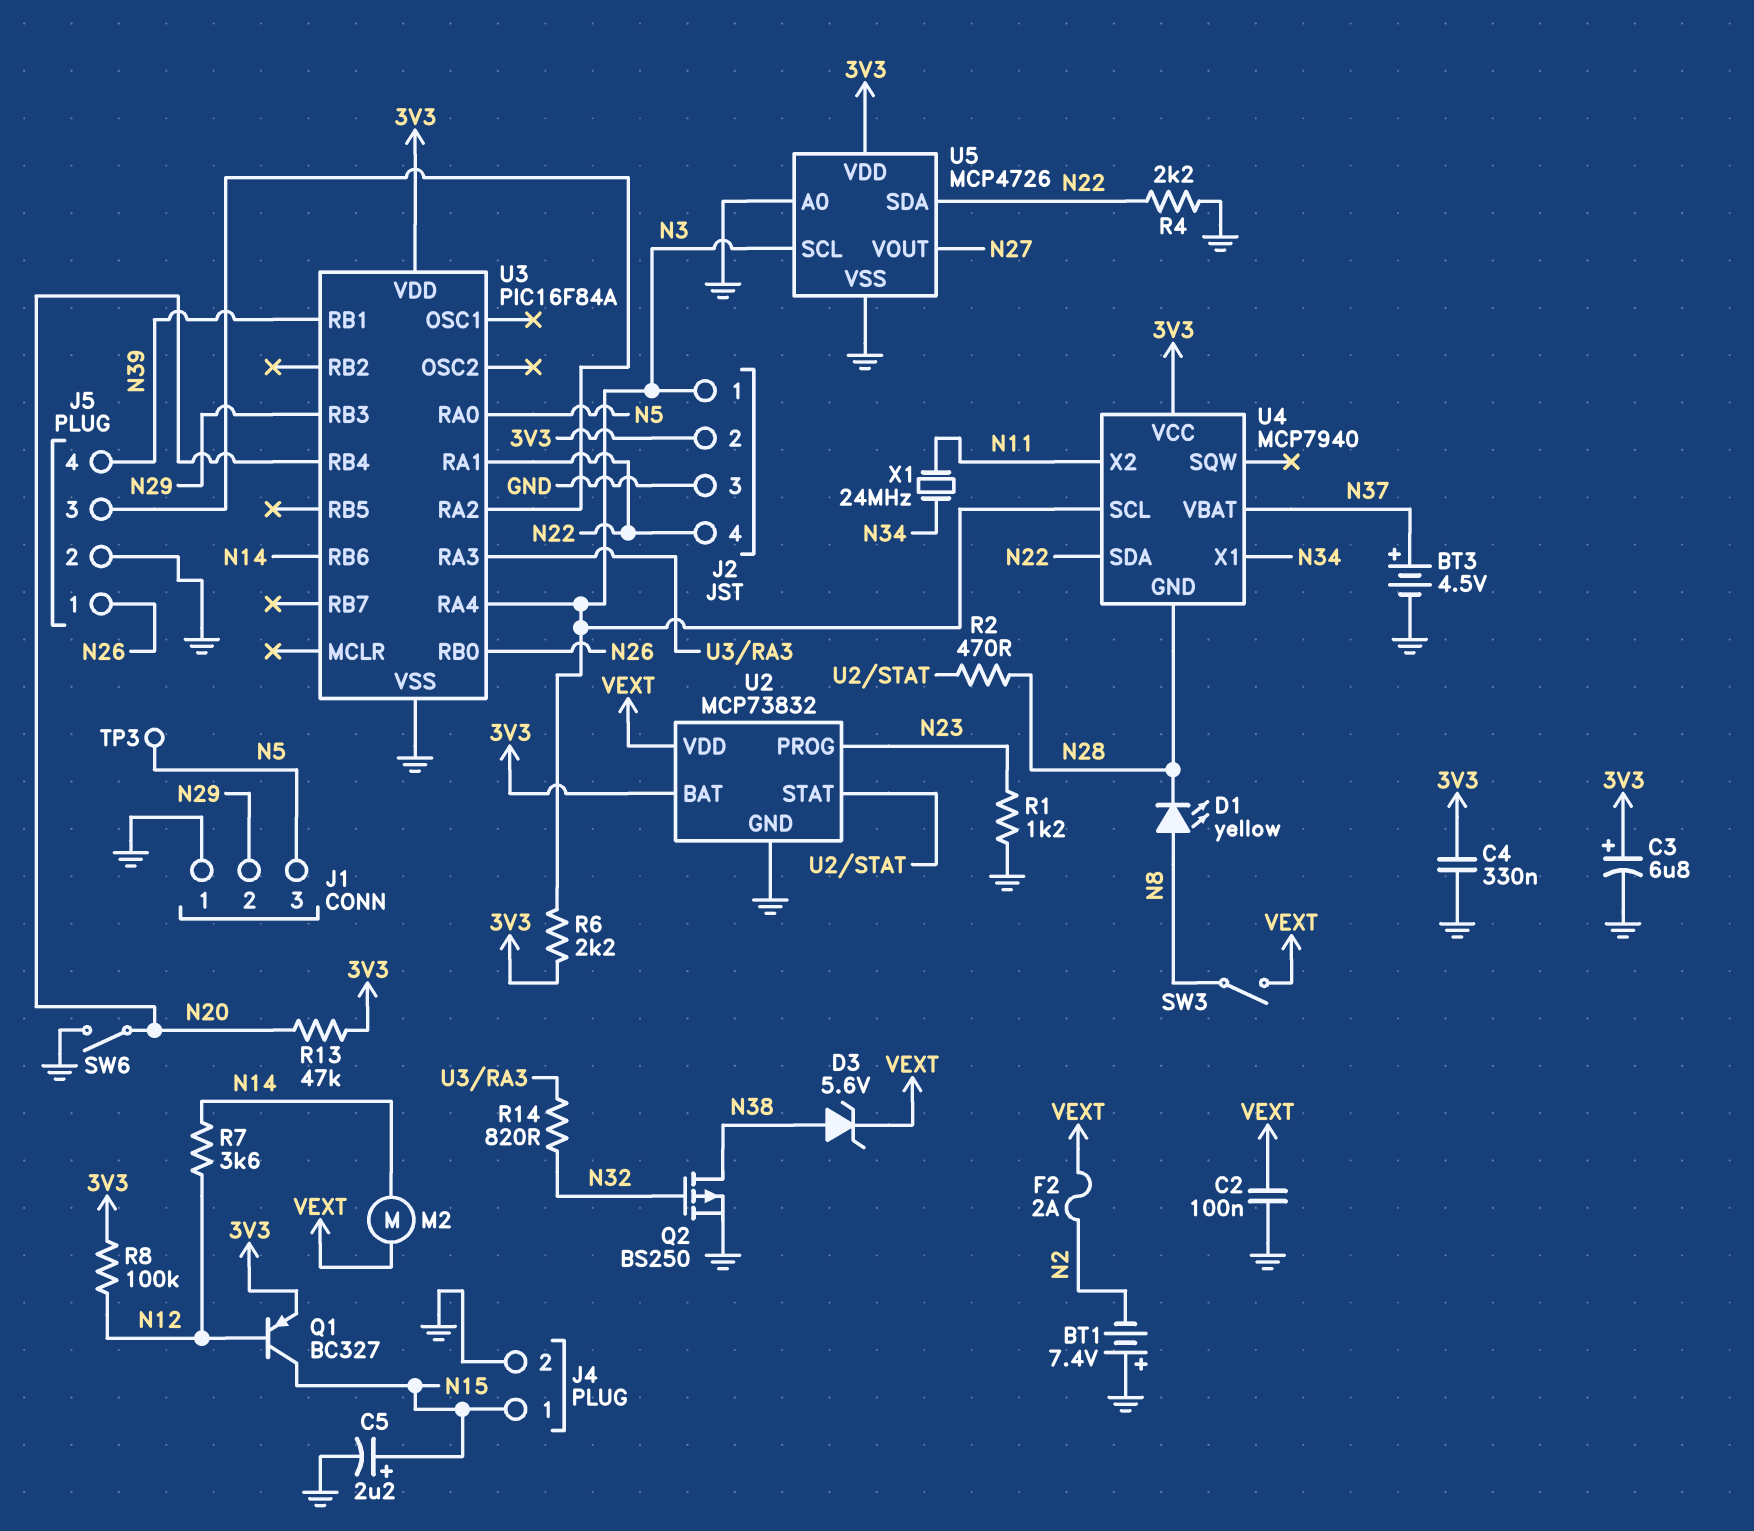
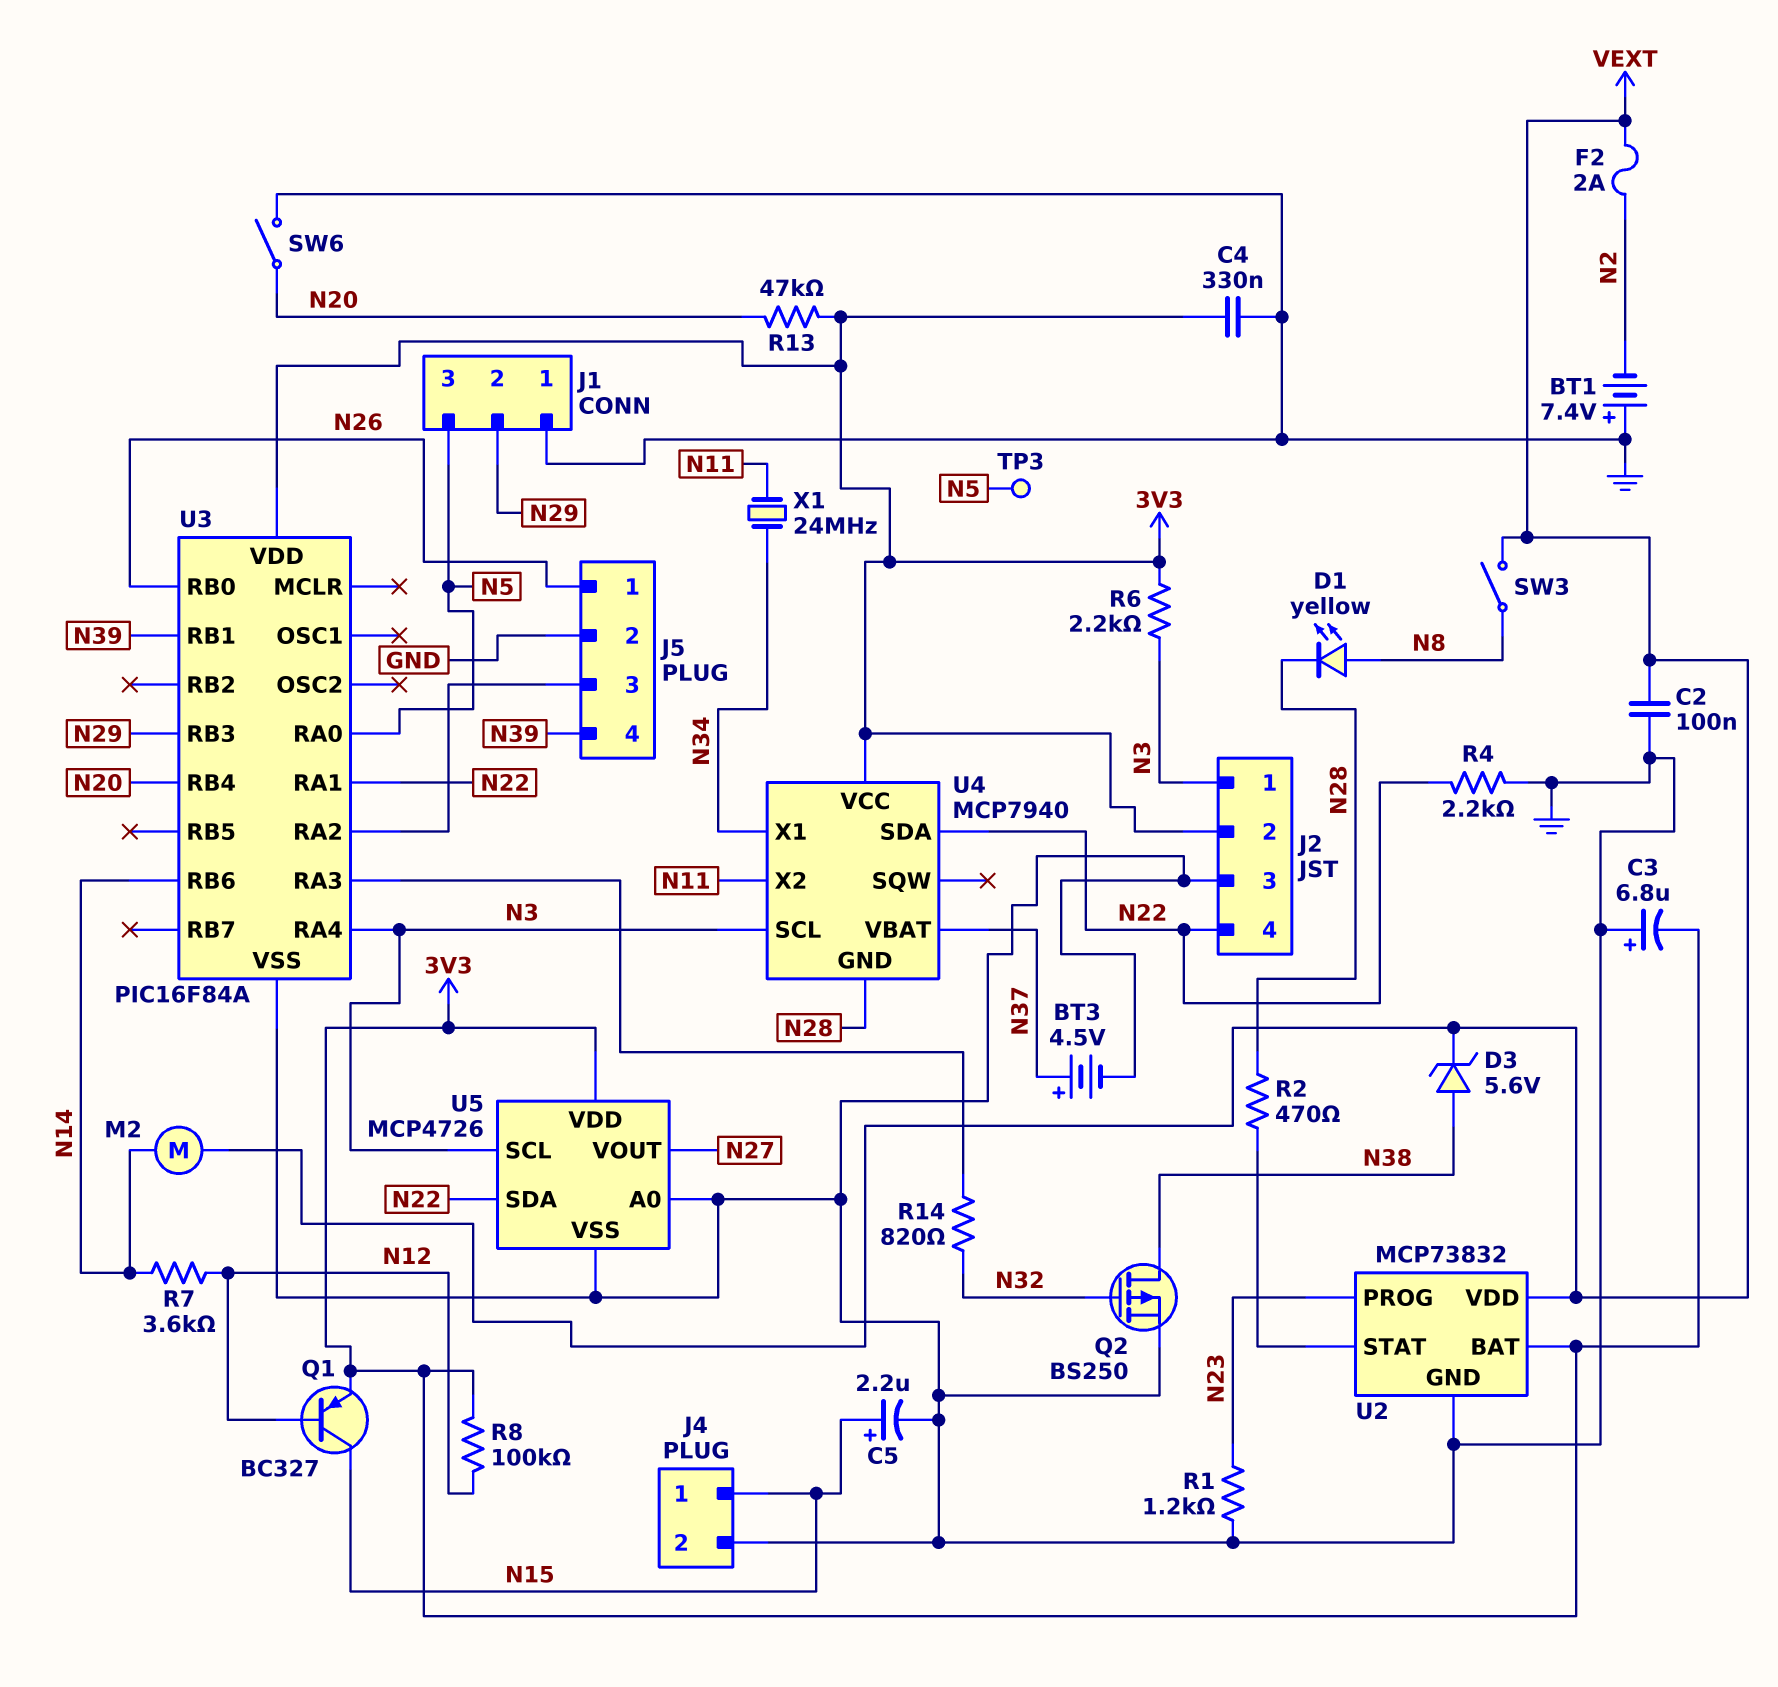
C3: 6.8uF (plus 3V3, minus GND) -> 6.8uF (plus GND, minus 3V3)

